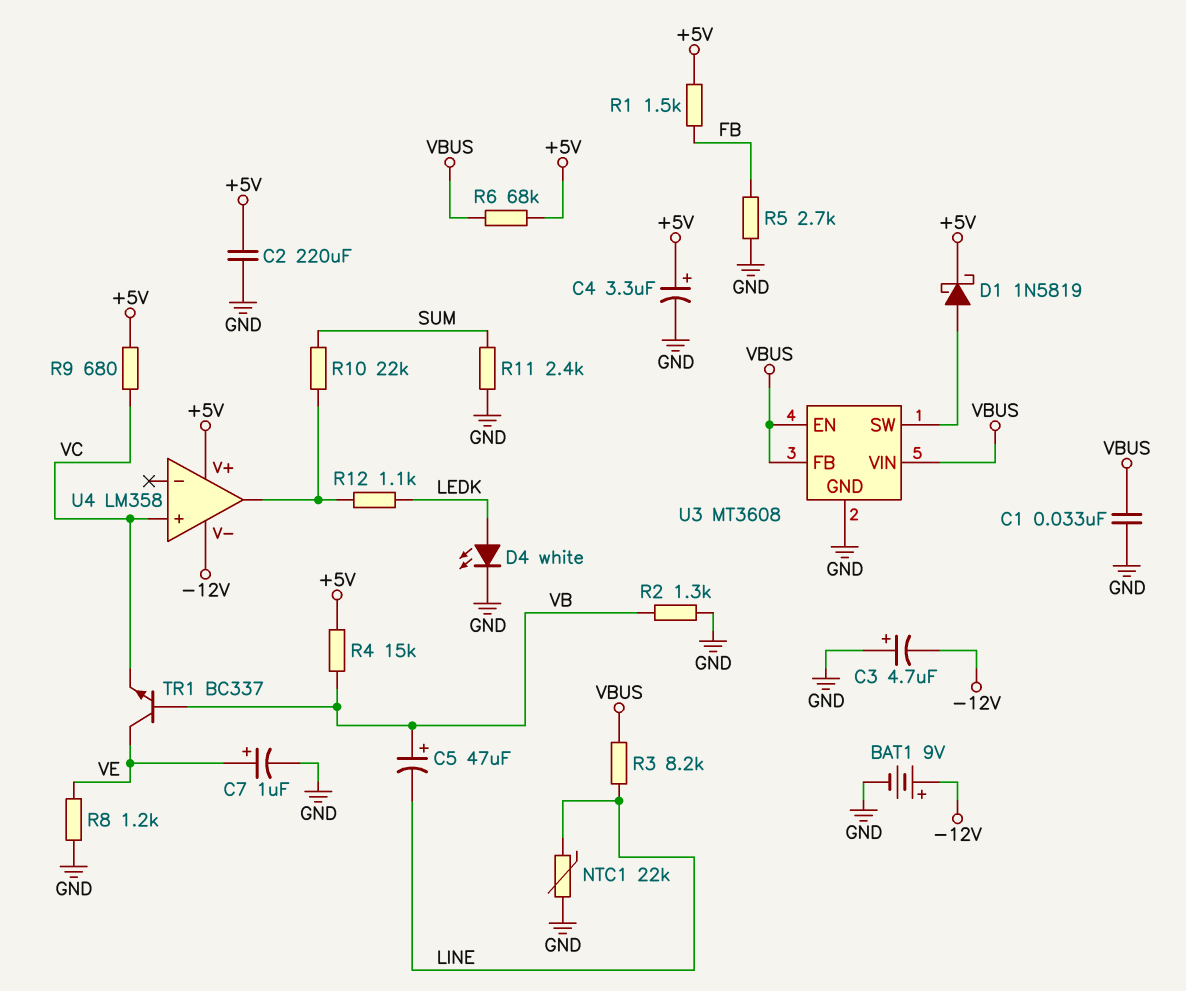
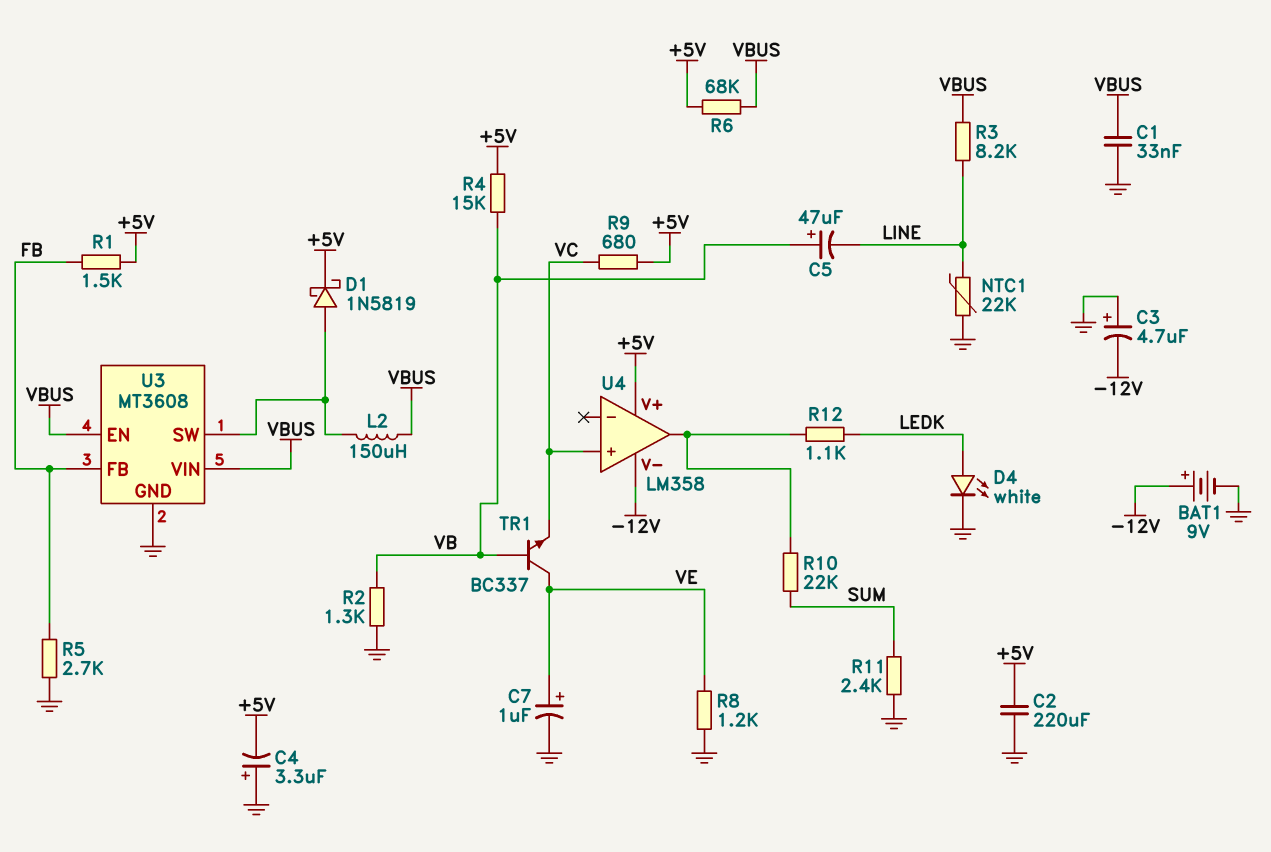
C4: 3.3uF (plus +5V, minus GND) -> 3.3uF (plus GND, minus +5V)
L2: none -> 150uH (U3/SW, VBUS)
U3 pin FB: VBUS -> FB

